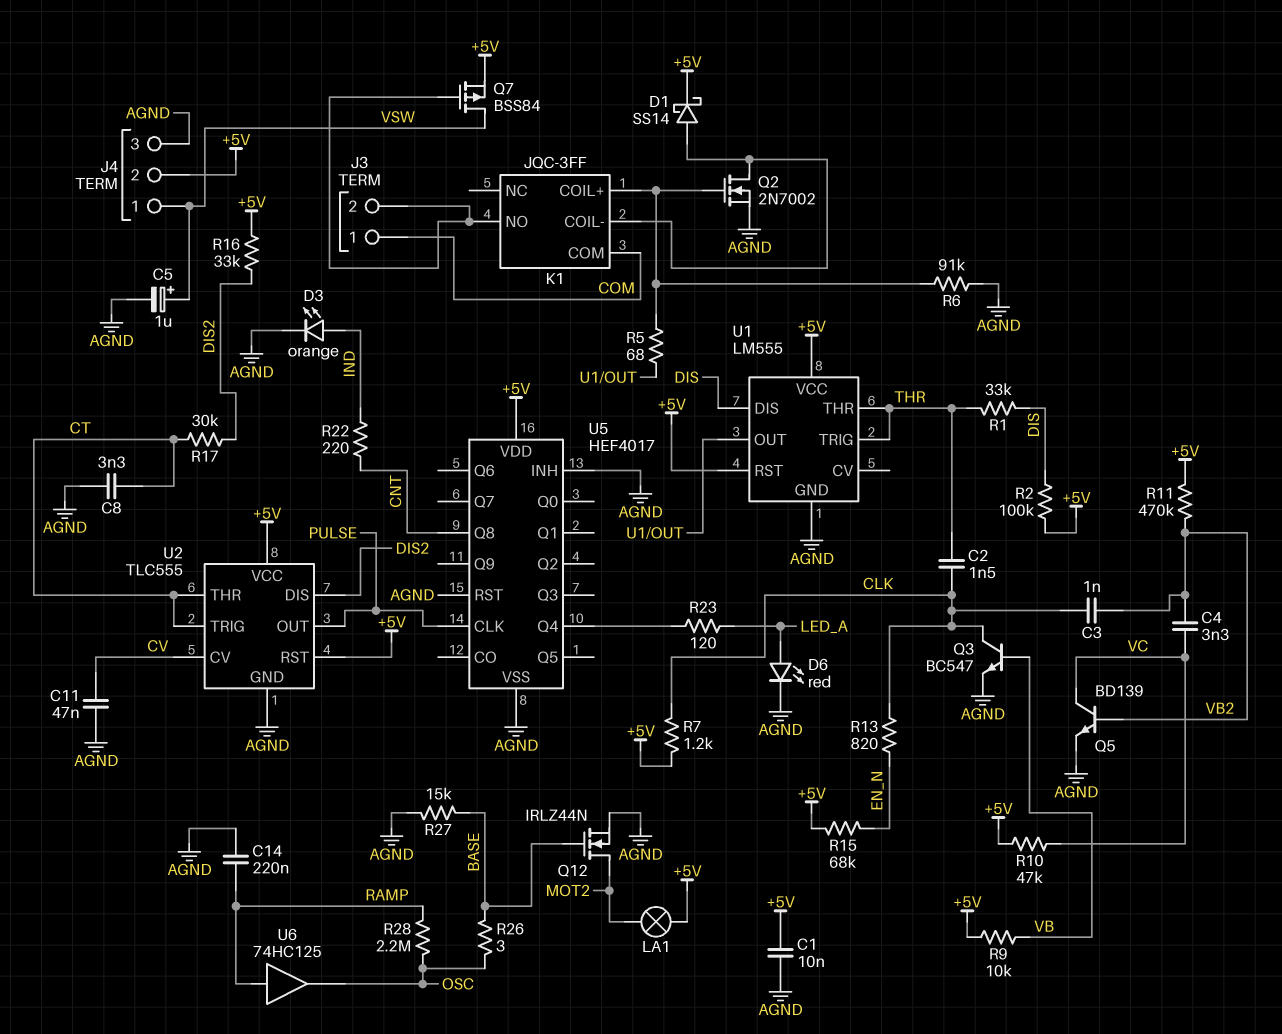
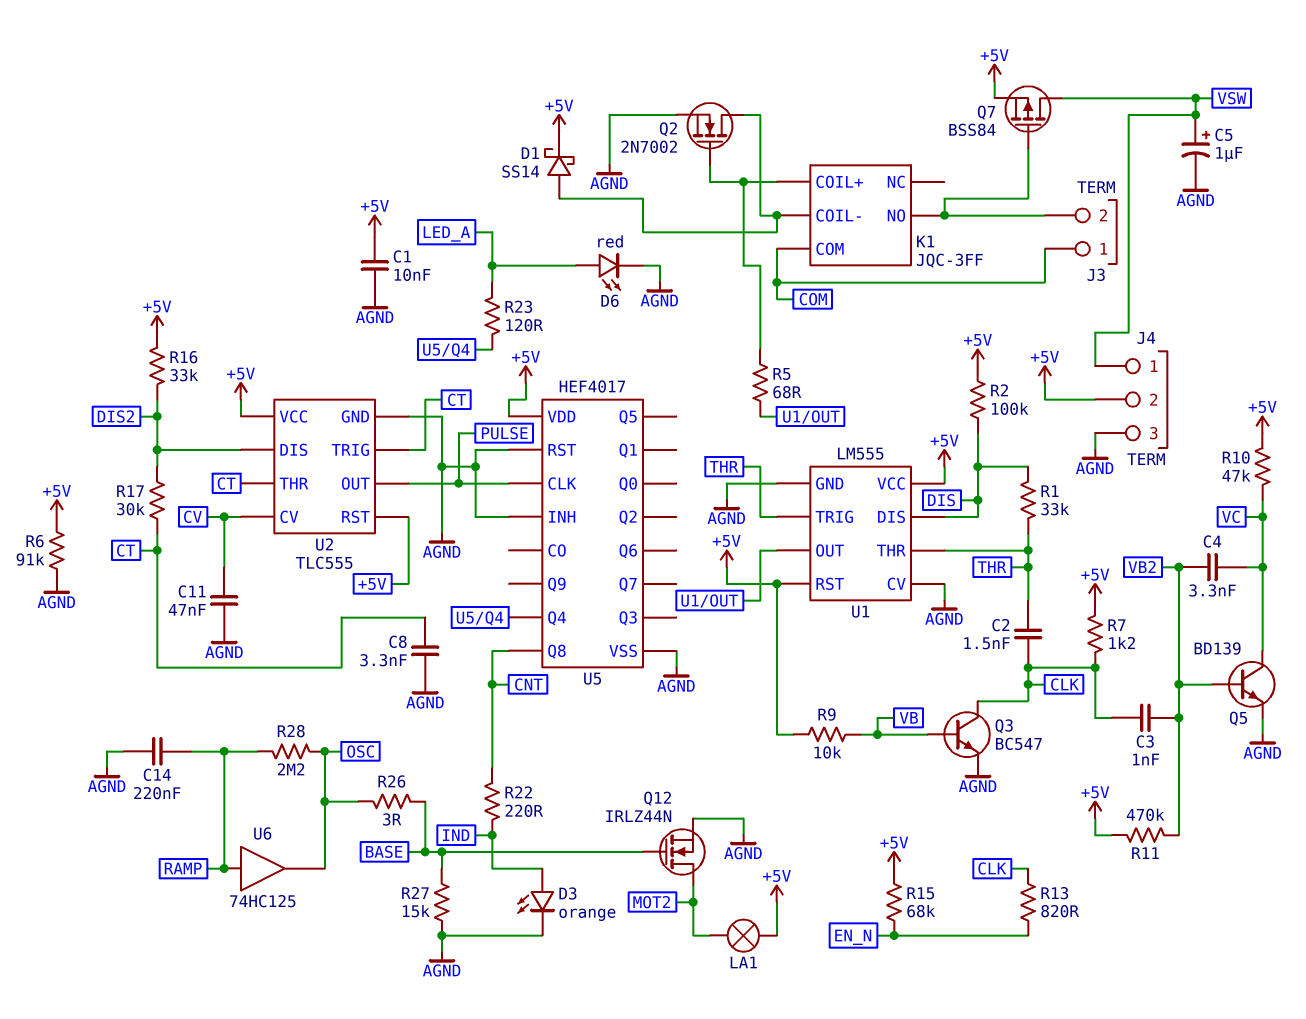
R6: 91k (AGND, K1/COIL+) -> 91k (+5V, AGND)
U1 pin CV: none -> AGND

